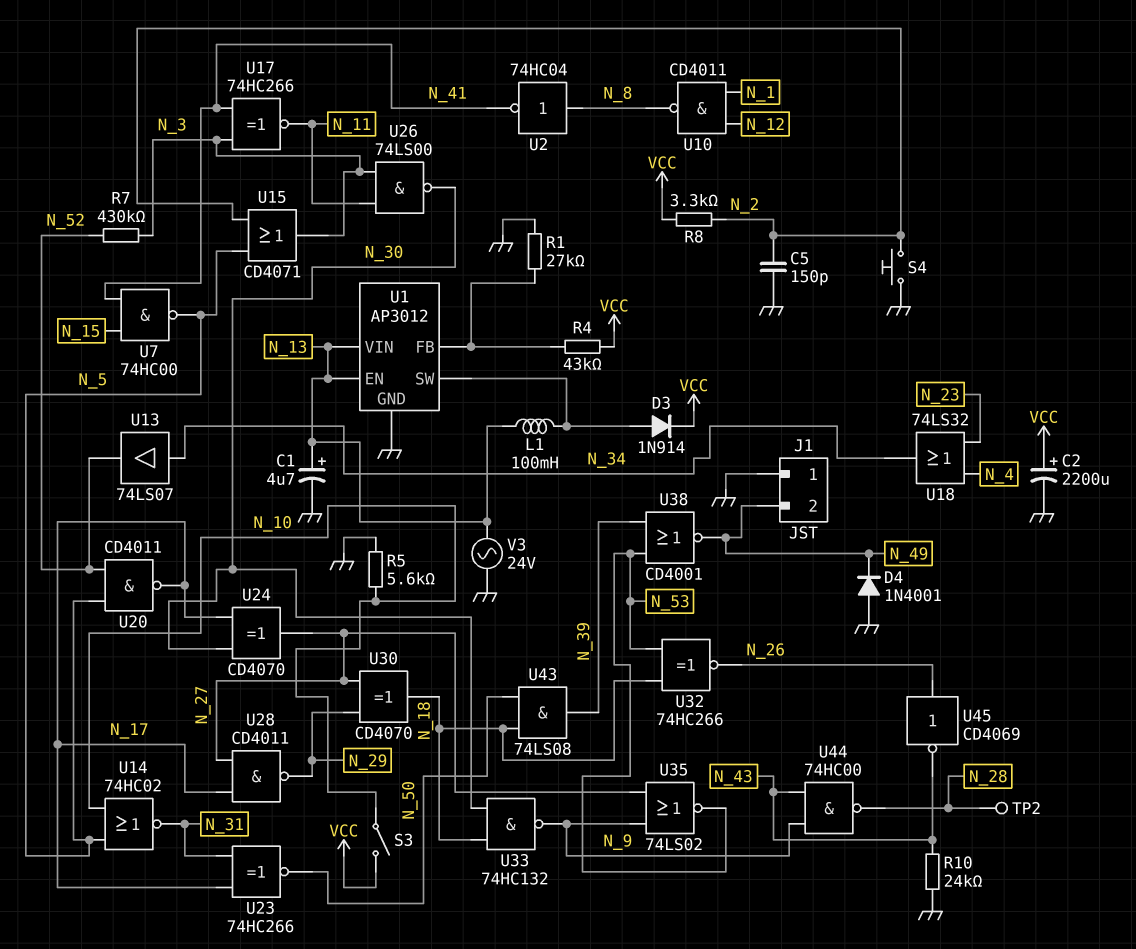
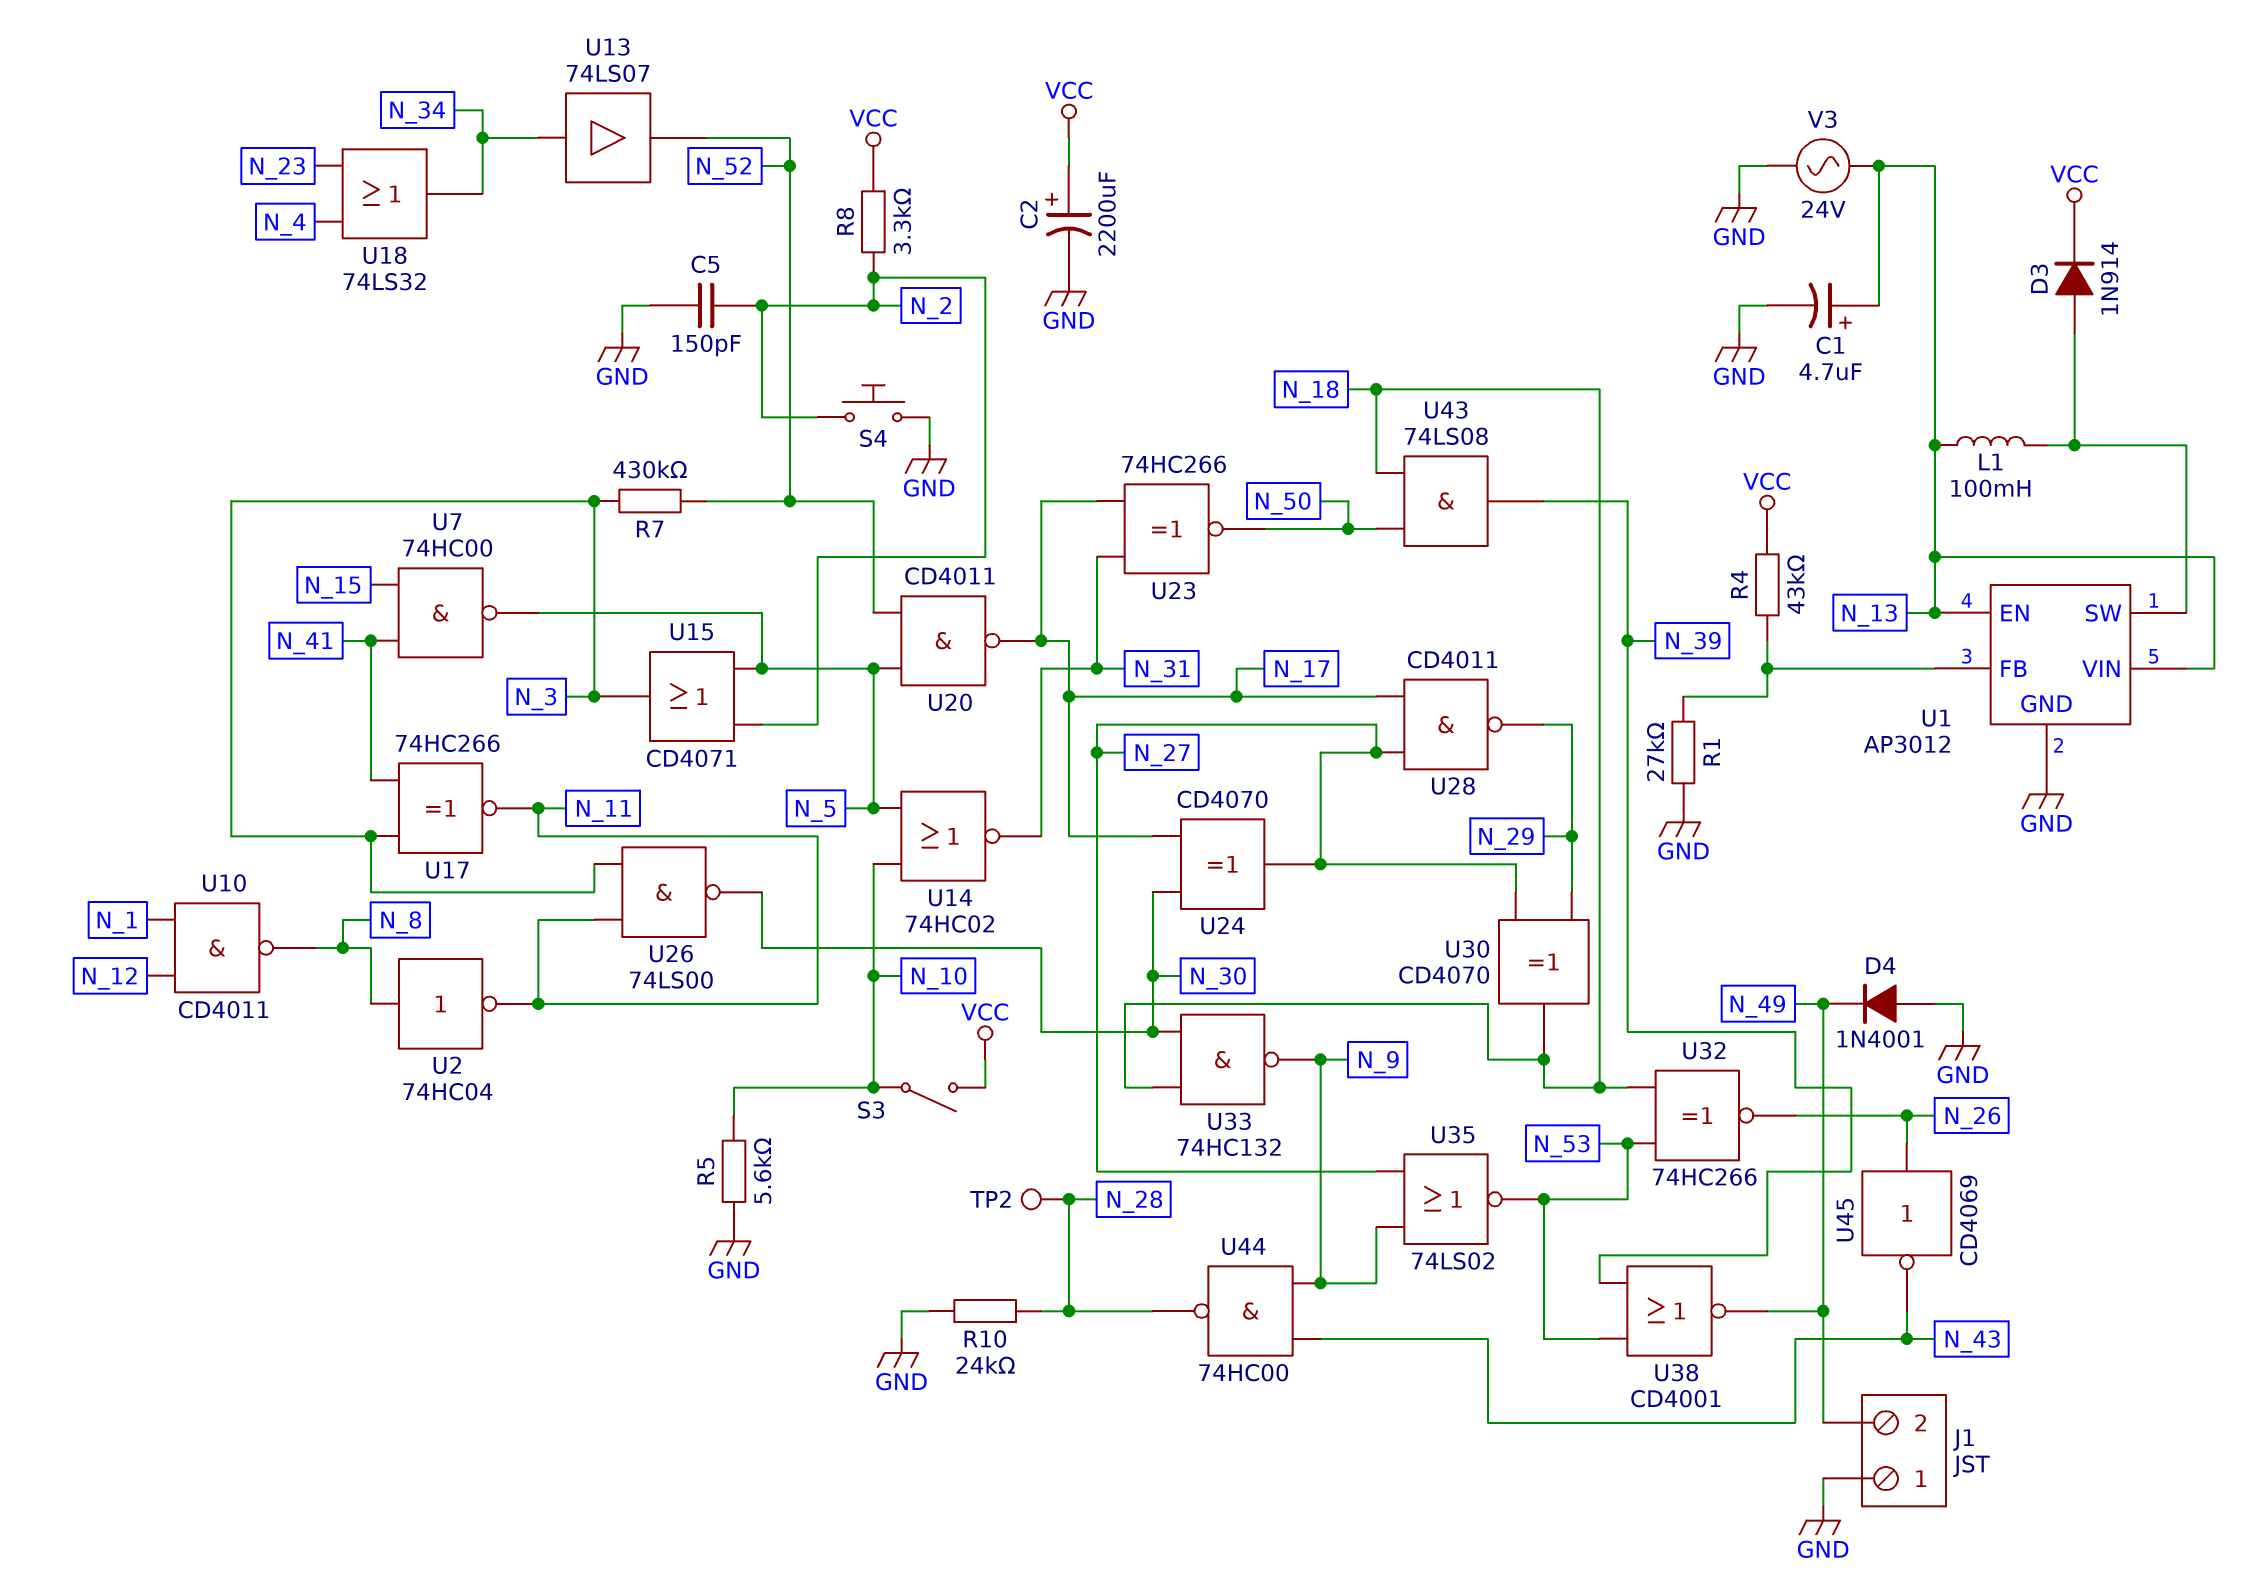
R10: 24k (GND, N_43) -> 24k (GND, N_28)
U2: NOT 74HC04 (in N_8, out N_41) -> NOT 74HC04 (in N_8, out N_11)

